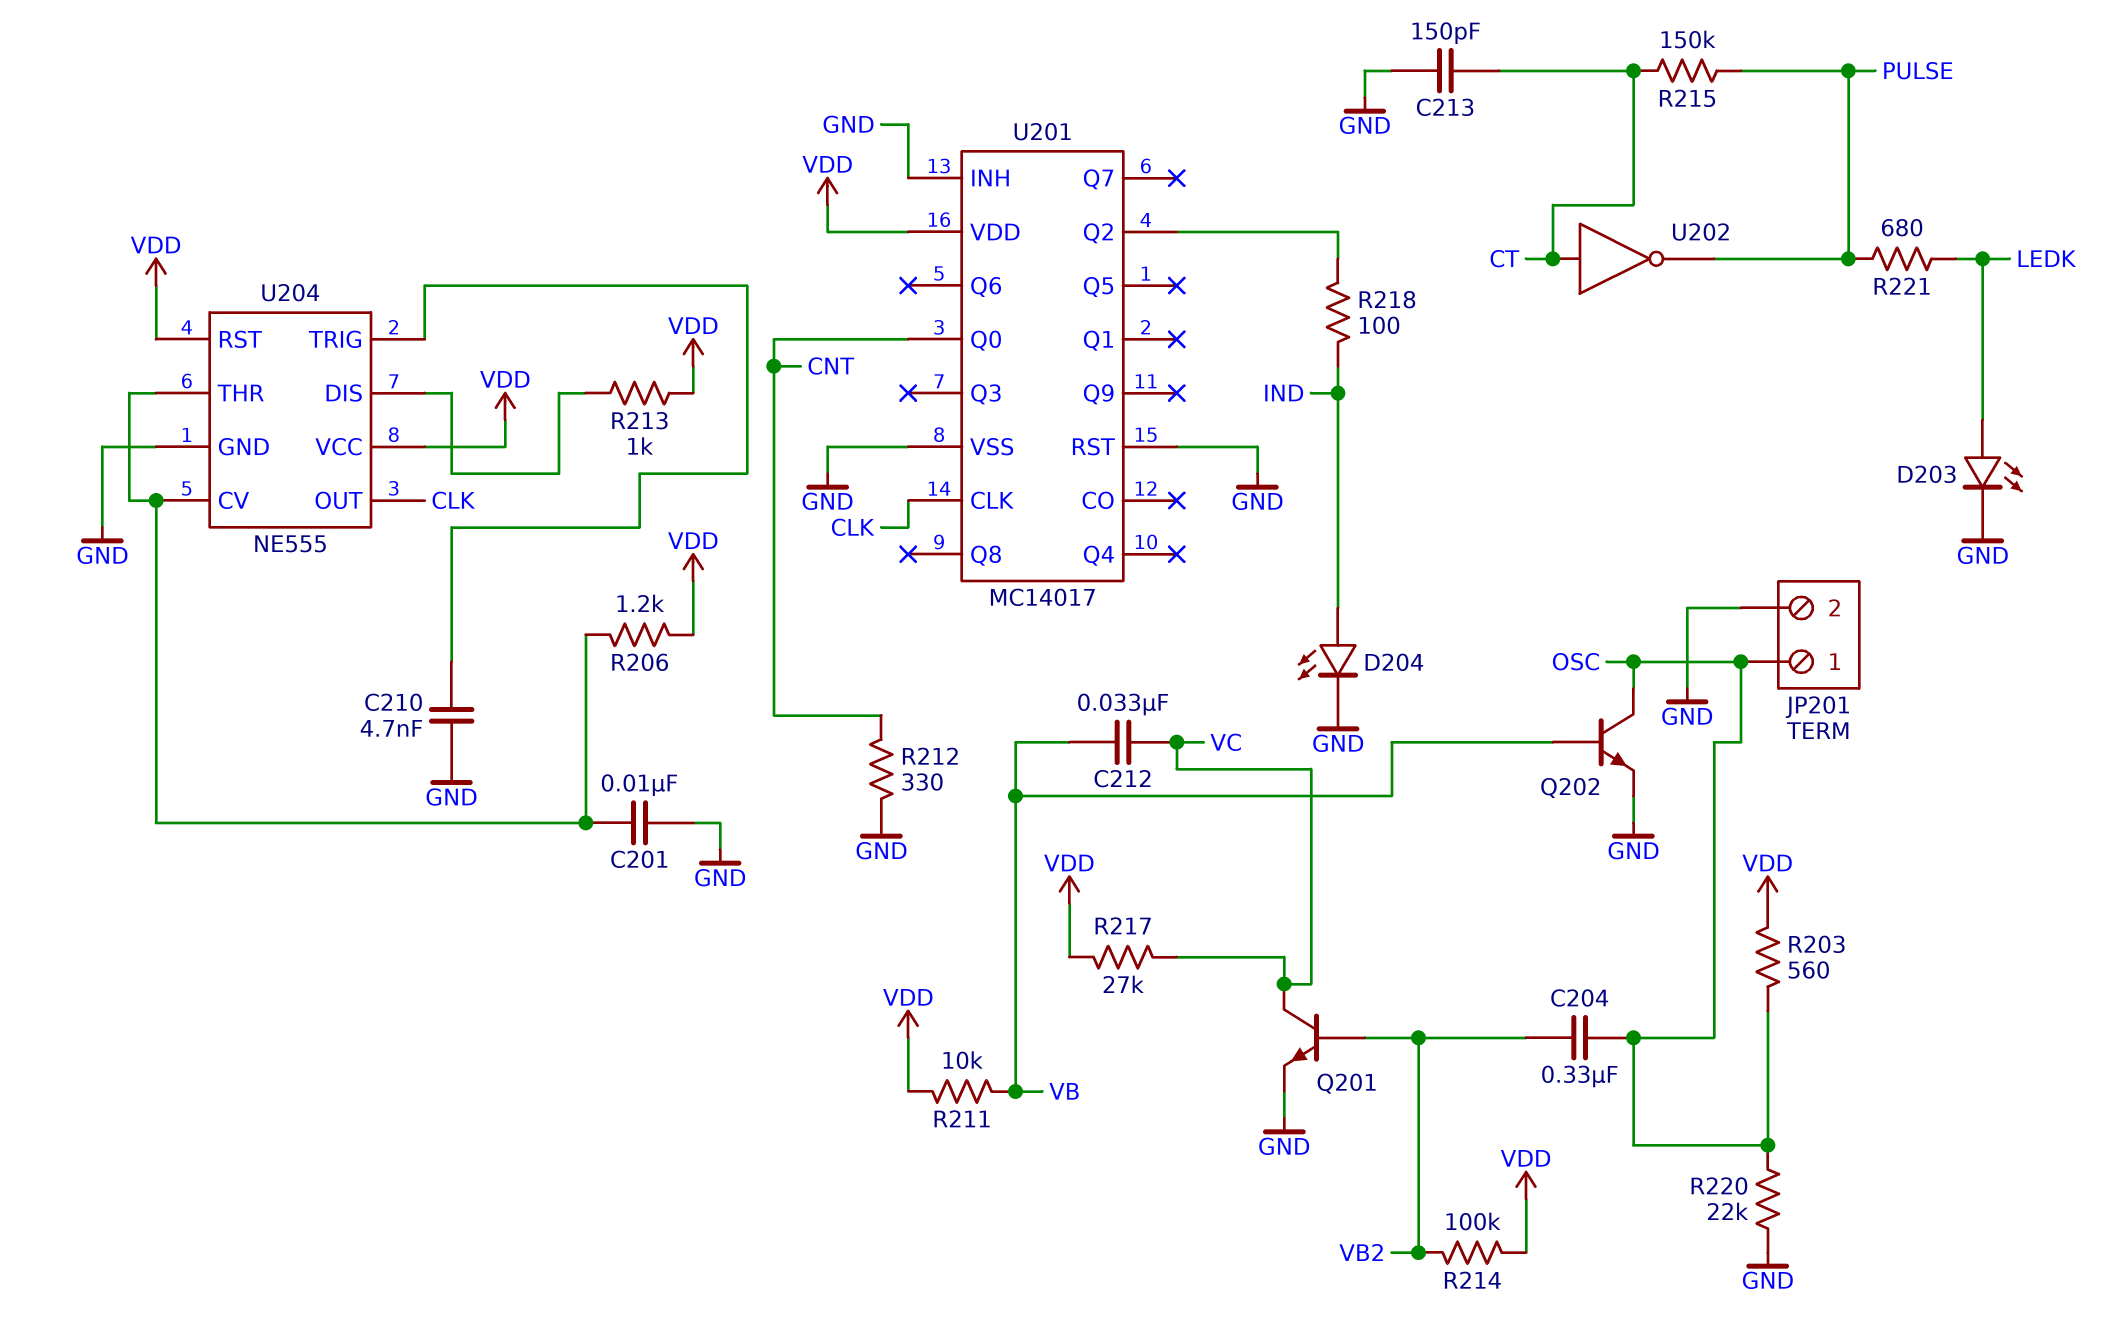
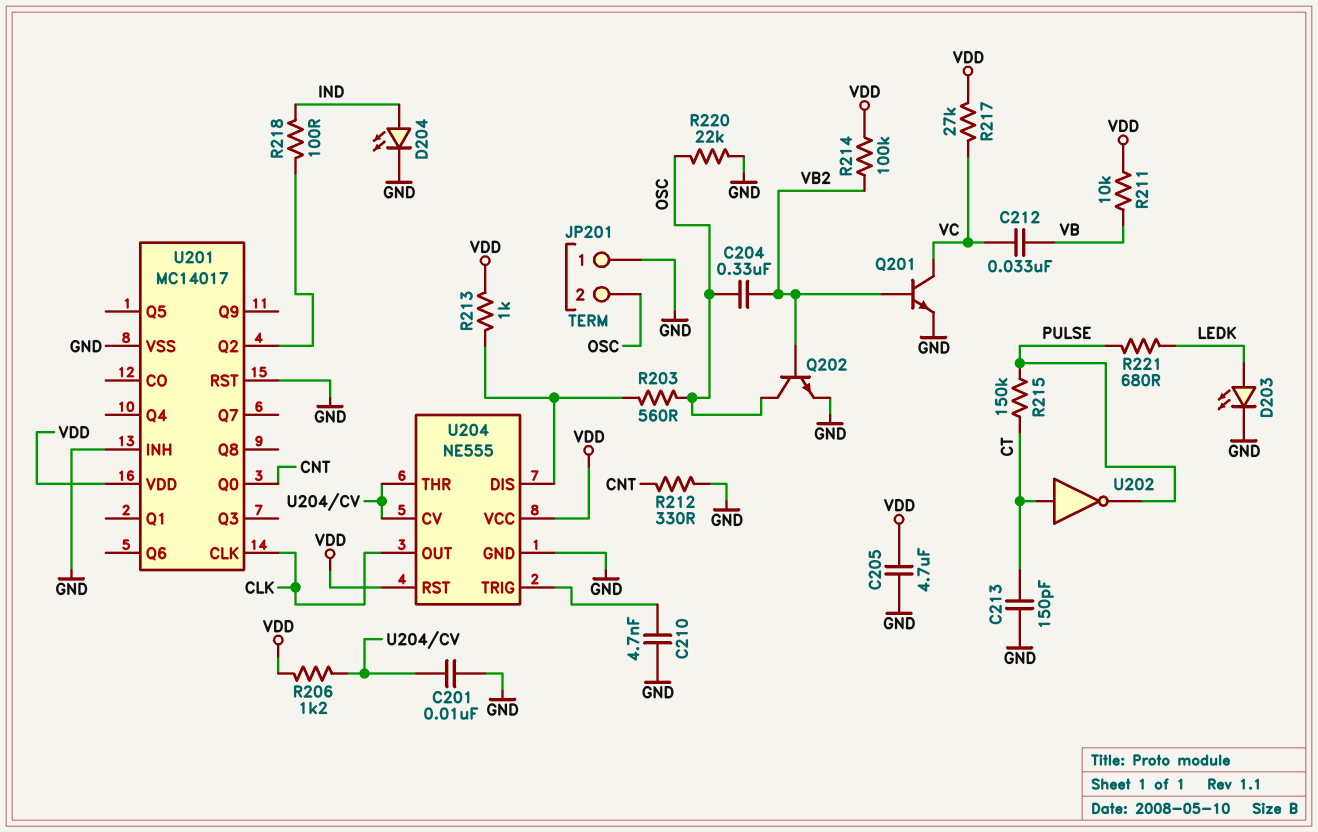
C205: none -> 4.7uF (GND, VDD)
JP201 pin 1: OSC -> GND
JP201 pin 2: GND -> OSC
Q202: NPN (B VB, C OSC, E GND) -> NPN (B VB2, C OSC, E GND)
R203: 560 (OSC, VDD) -> 560 (OSC, U204/DIS)

